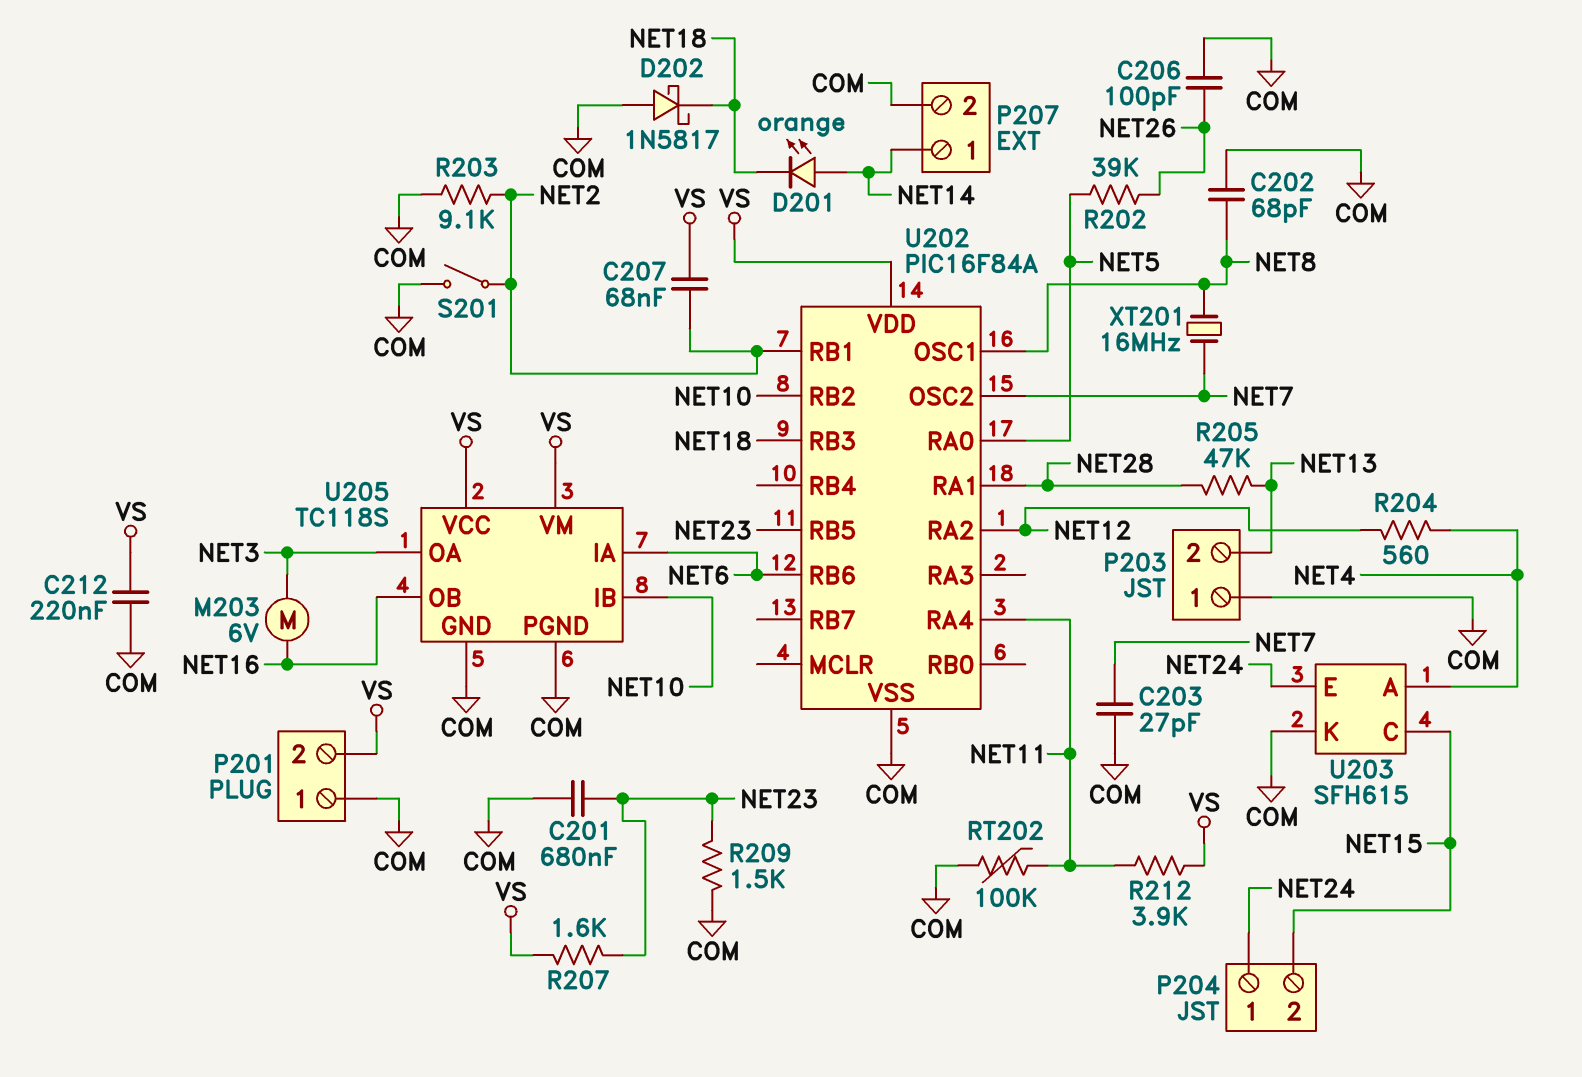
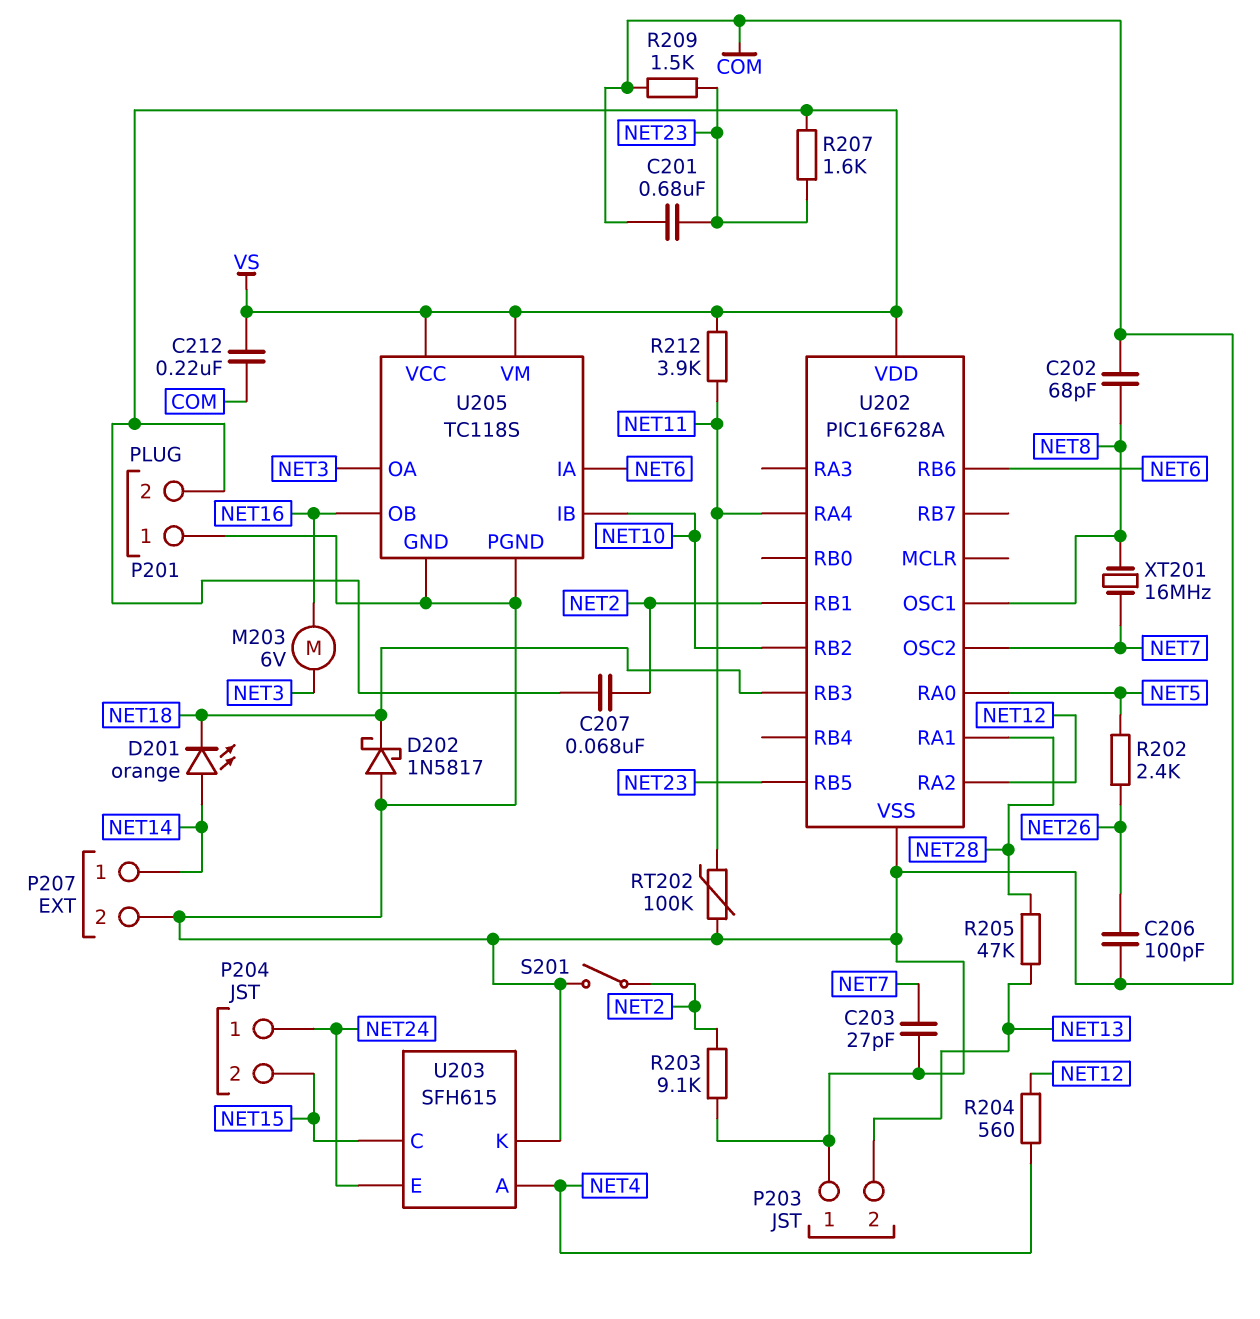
R202: 39k (NET5, NET26) -> 2.4k (NET5, NET26)
U202: PIC16F84A -> PIC16F628A

